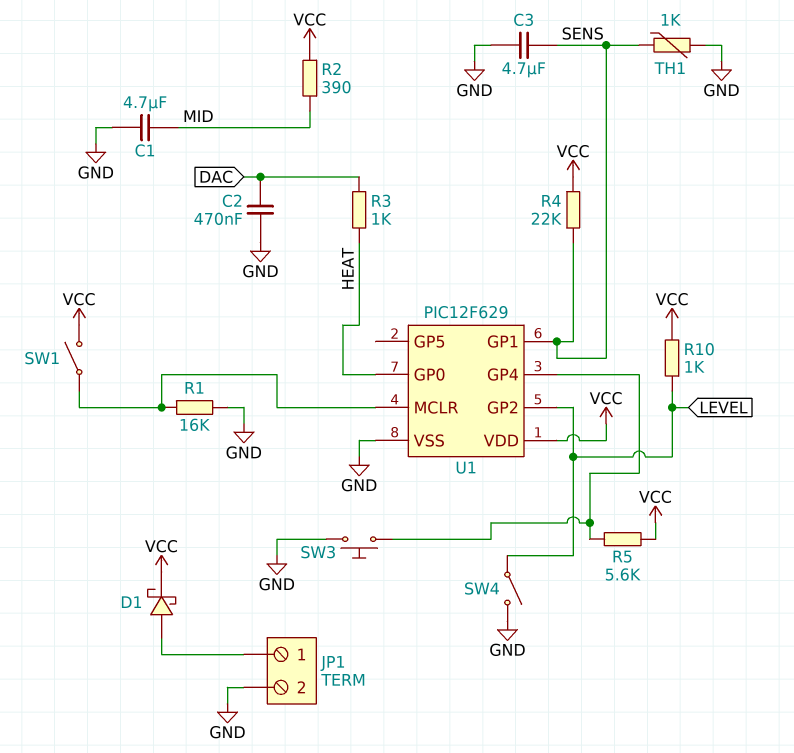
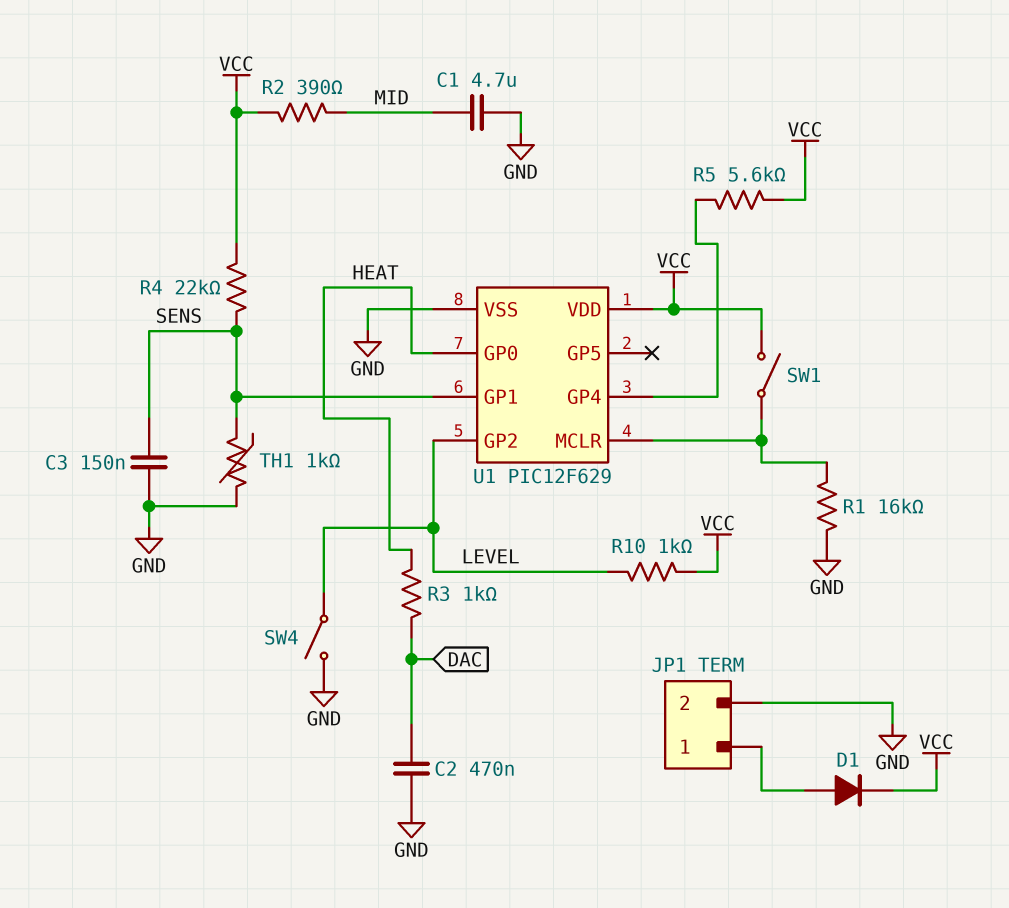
C3: 4.7uF (GND, SENS) -> 150nF (GND, SENS)
D1: schottky (A JP1/1, K VCC) -> diode (A JP1/1, K VCC)
SW3: button (GND, U1/GP4) -> none

